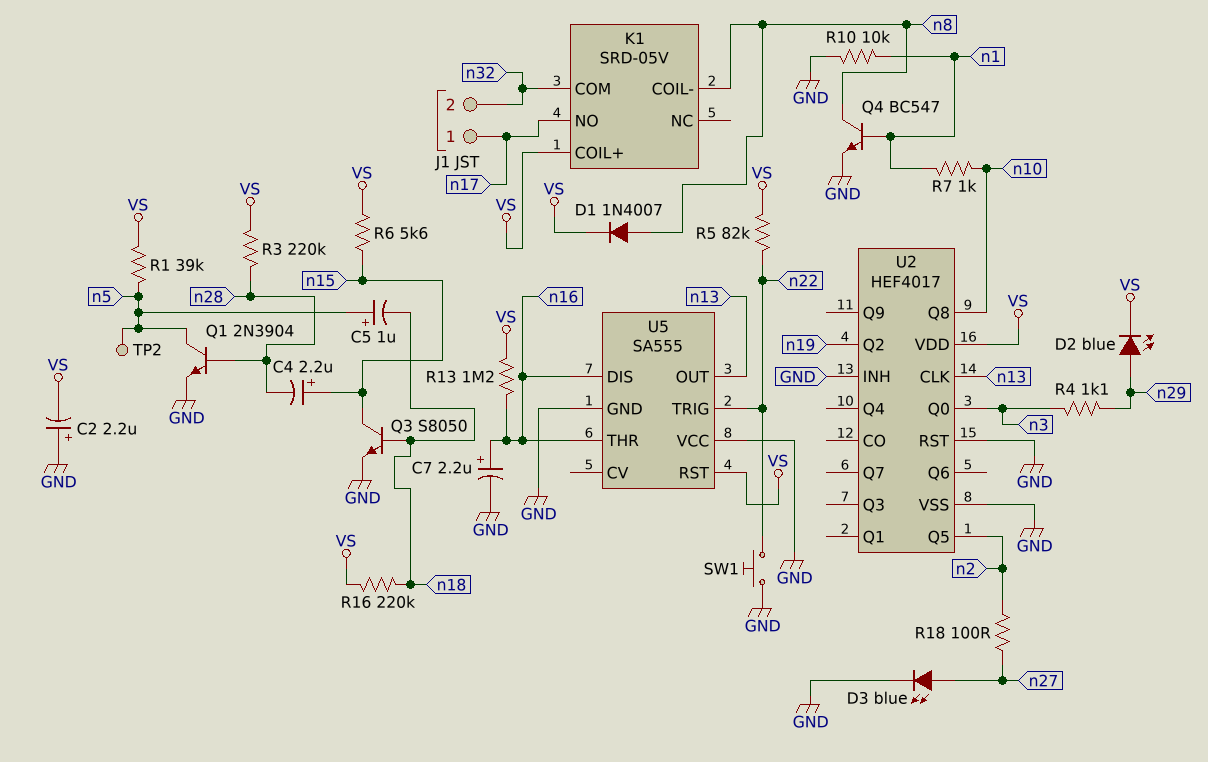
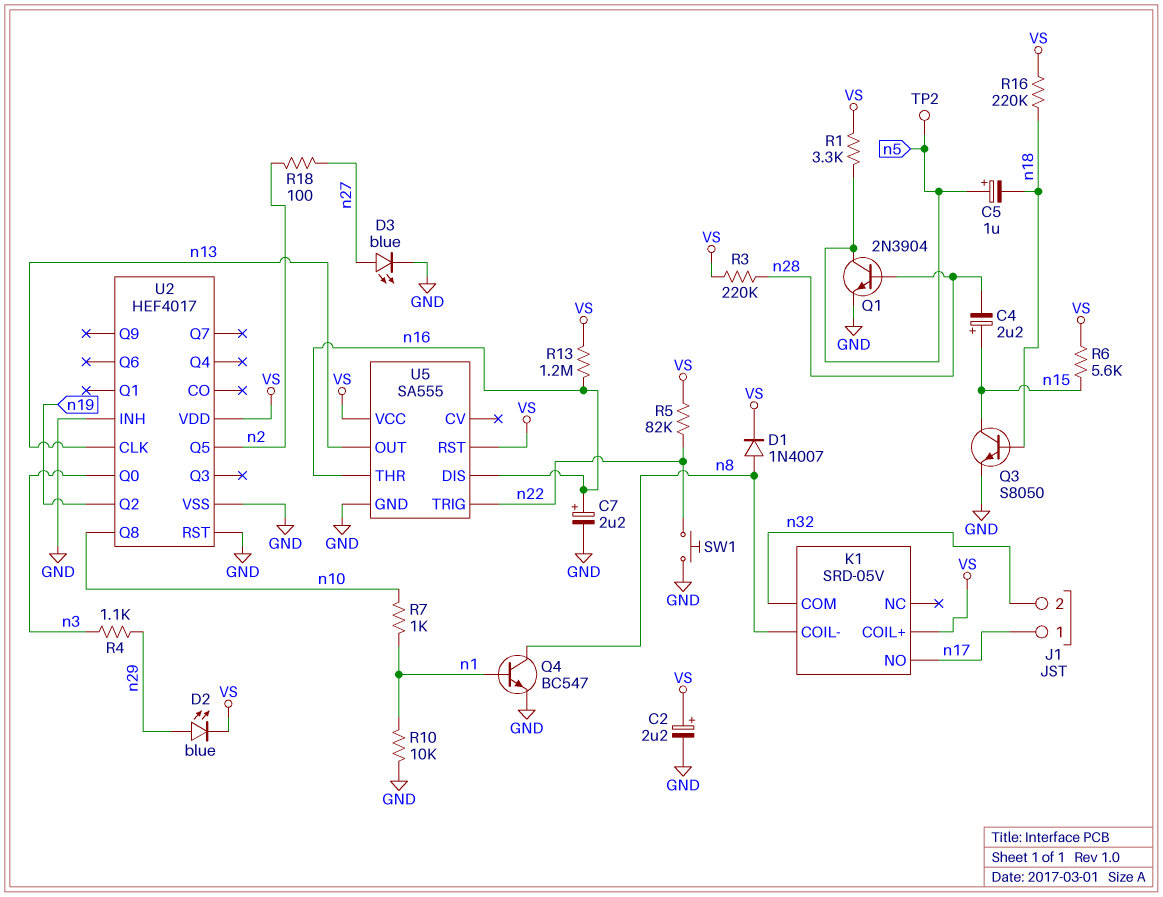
C2: 2.2uF (plus GND, minus VS) -> 2.2uF (plus VS, minus GND)
R1: 39k (VS, n5) -> 3.3k (VS, n5)
U5 pin VCC: GND -> VS

